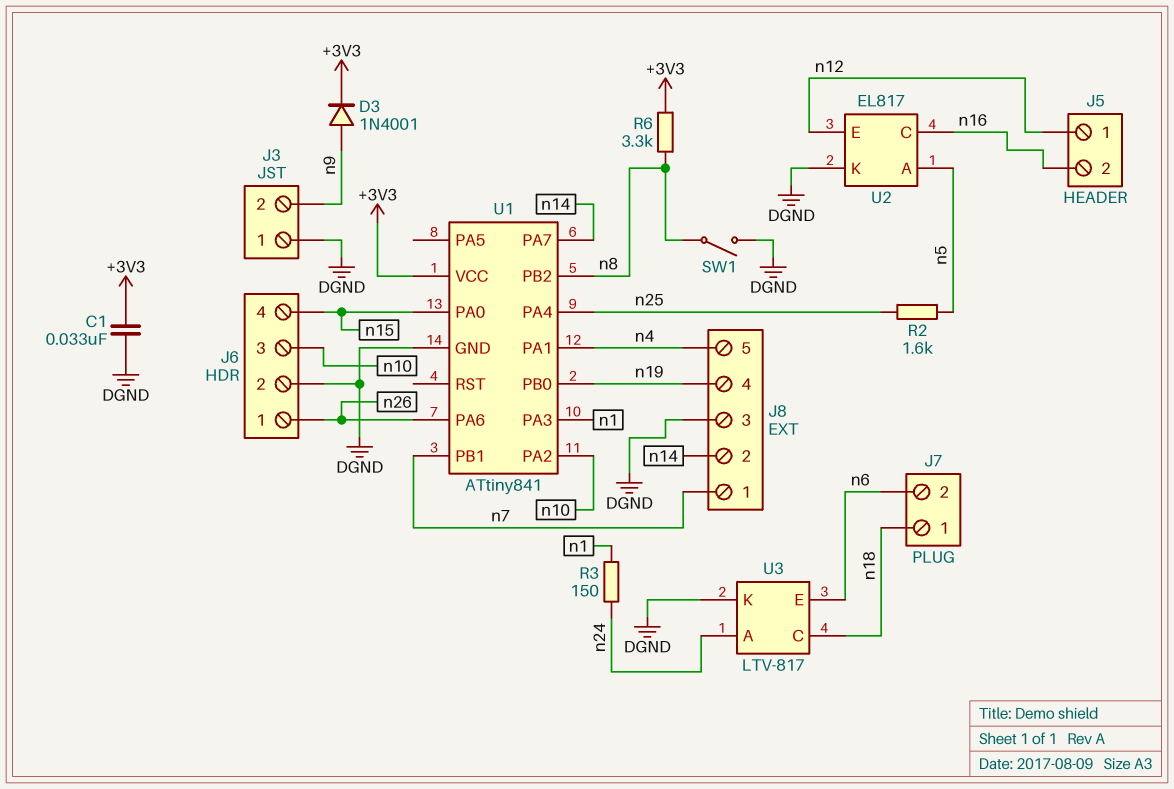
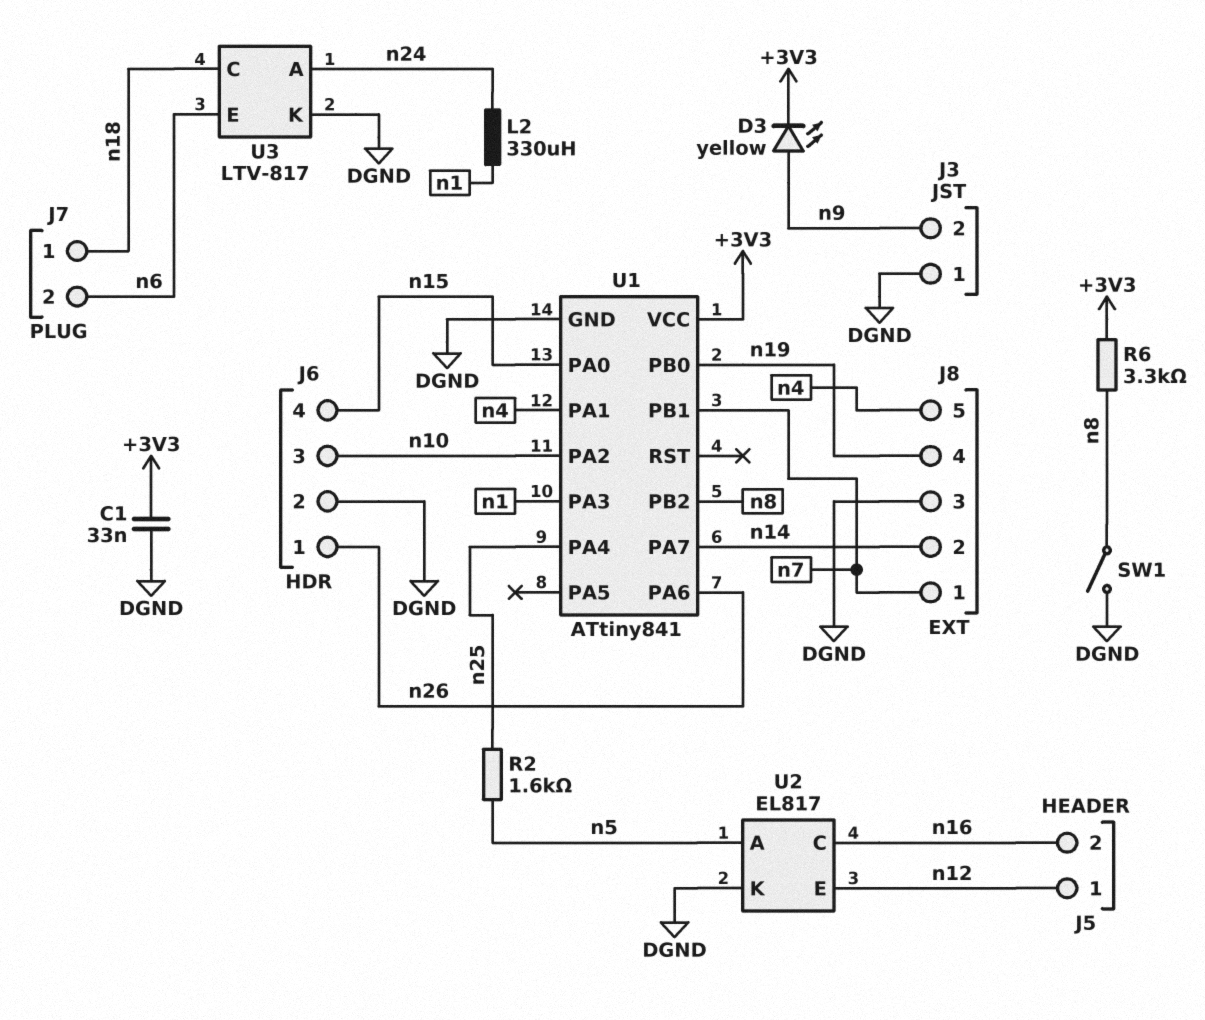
D3: diode 1N4001 (A n9, K +3V3) -> LED yellow (A n9, K +3V3)
L2: none -> 330uH (n1, n24)
R3: 150 (n1, n24) -> none

